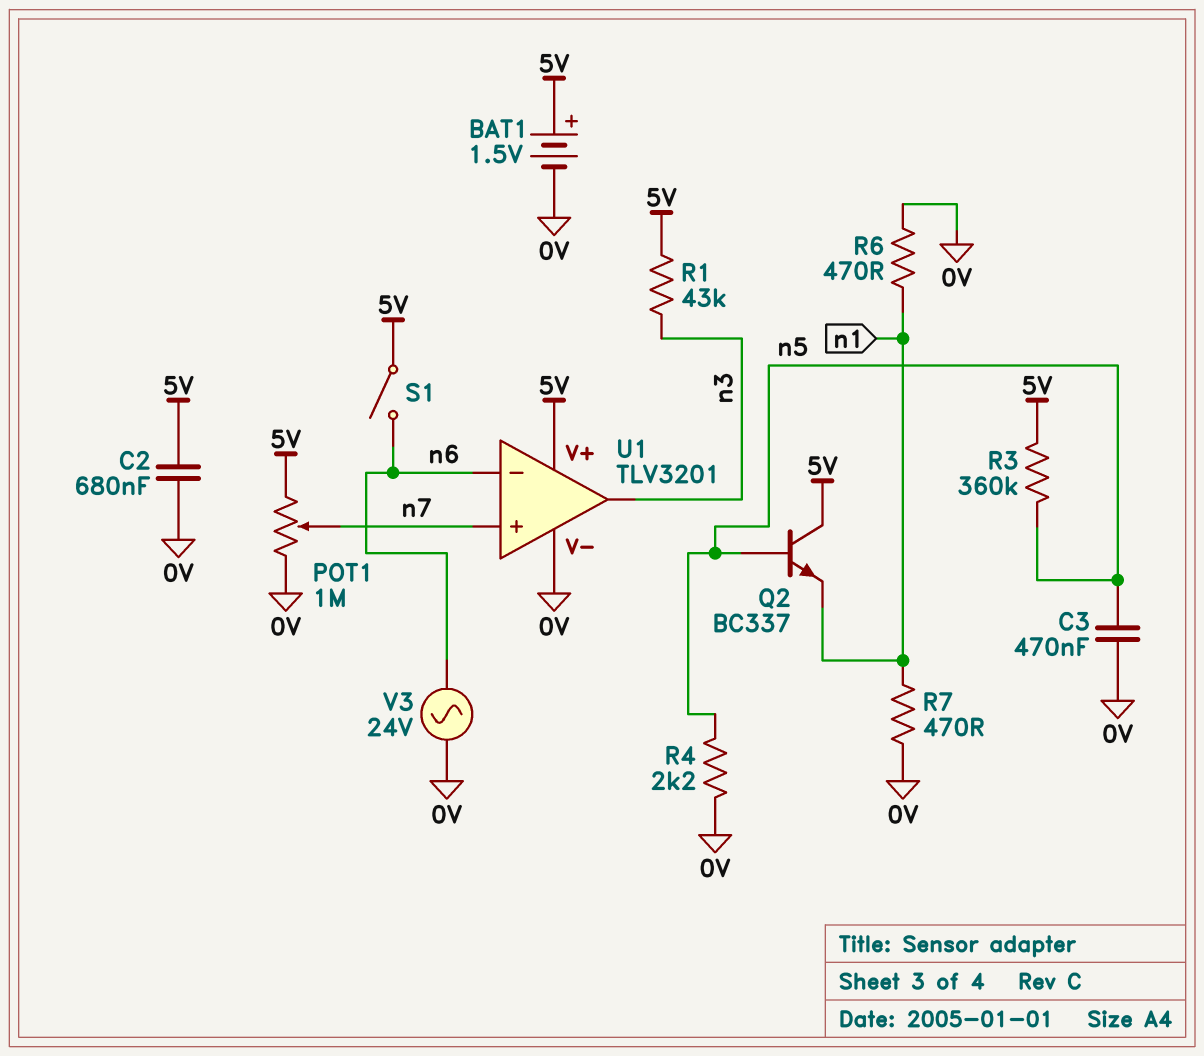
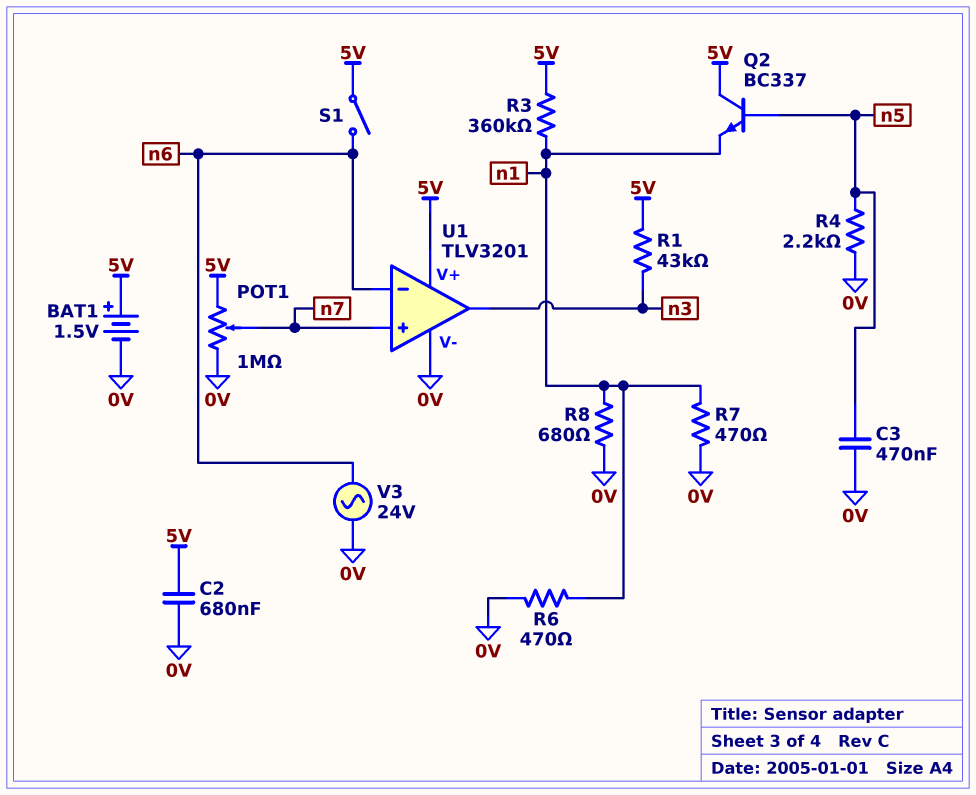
R3: 360k (5V, n5) -> 360k (5V, n1)
R8: none -> 680 (0V, n1)

